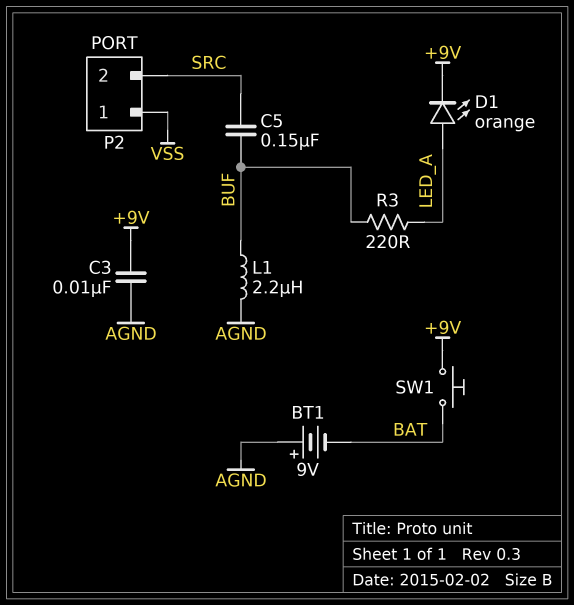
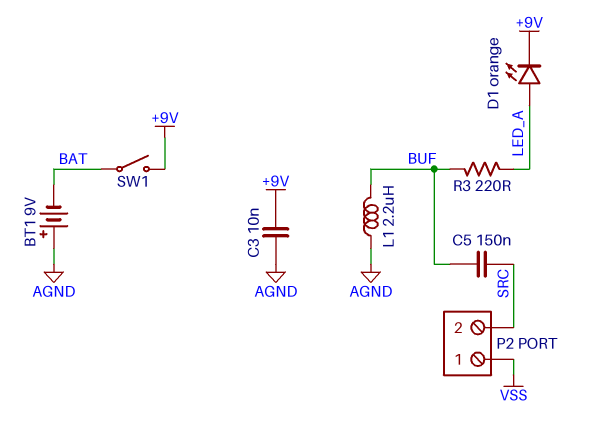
SW1: button (+9V, BAT) -> switch (+9V, BAT)

